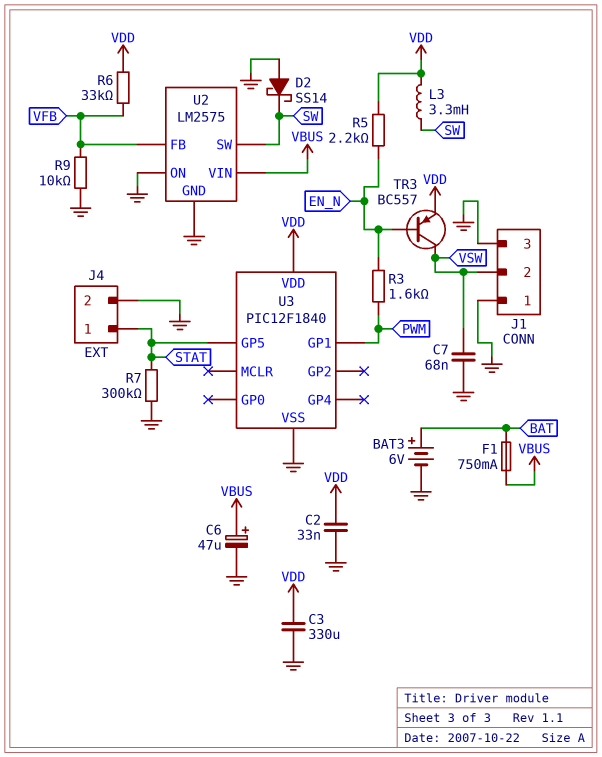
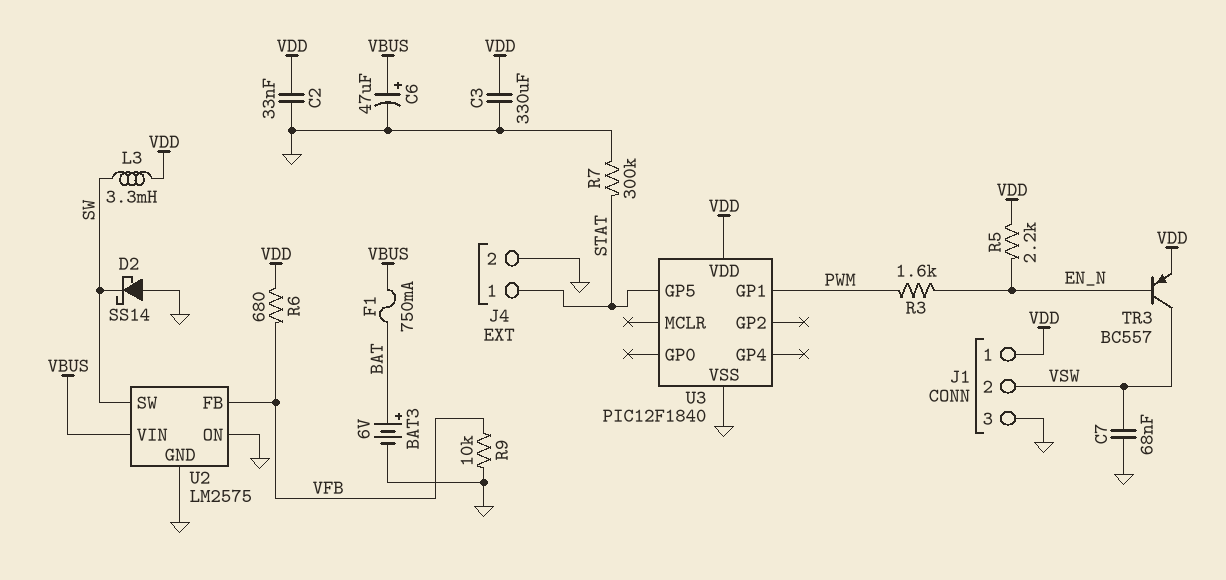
J1 pin 1: GND -> VDD
R6: 33k (VDD, VFB) -> 680 (VDD, VFB)

